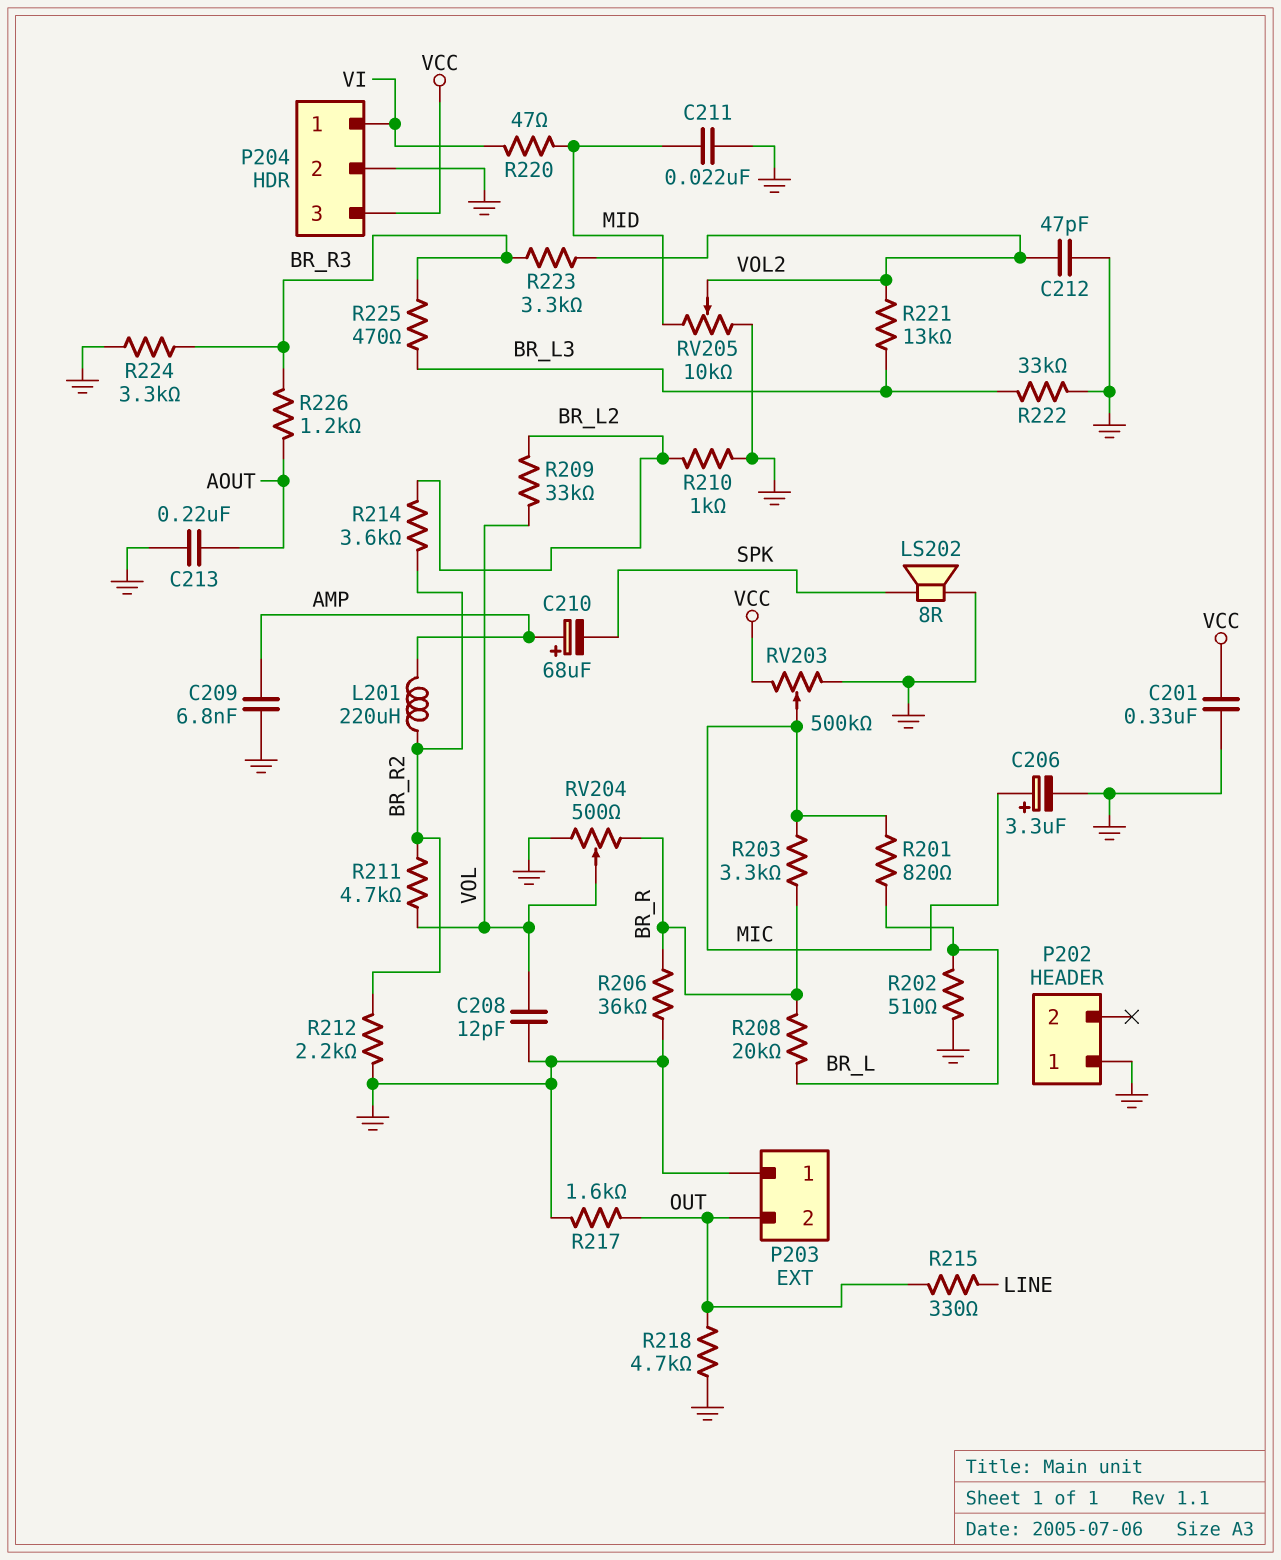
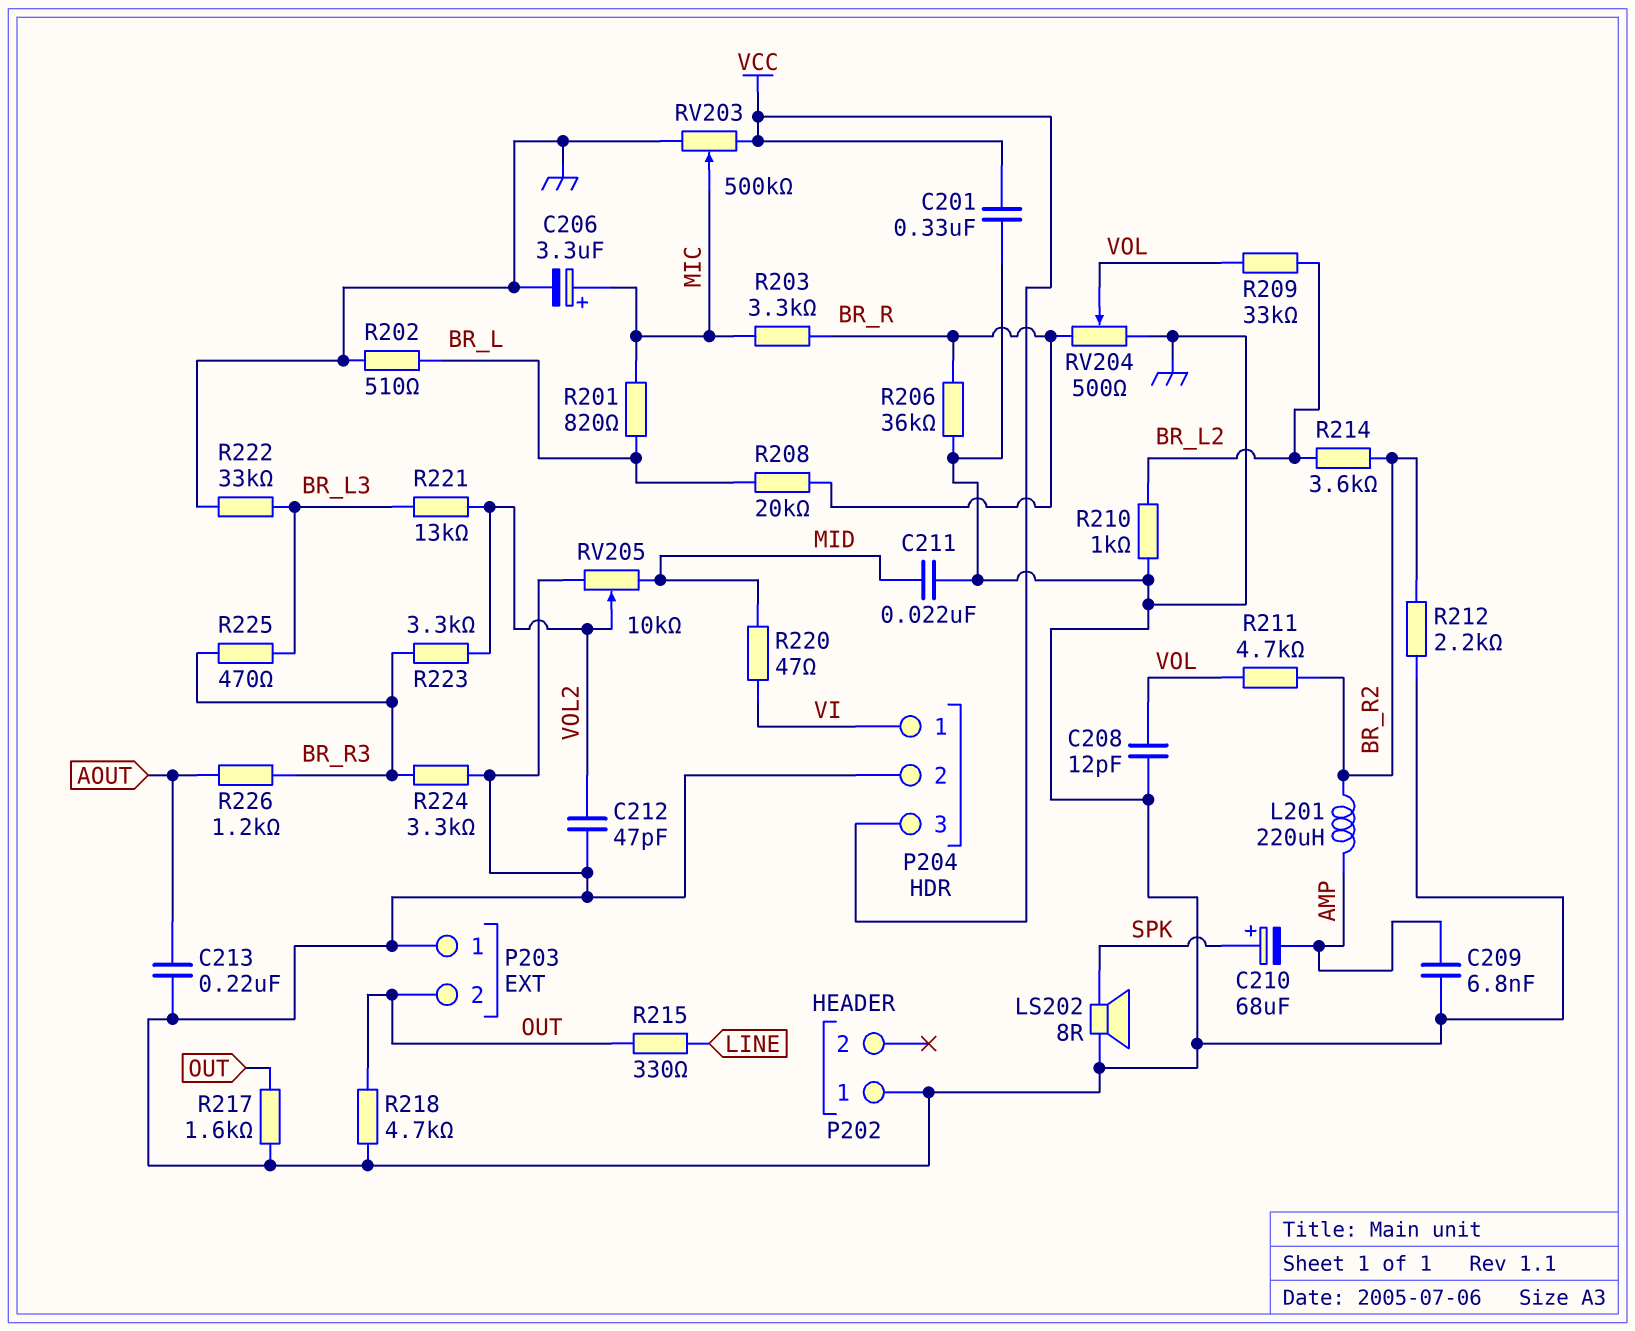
C210: 68uF (plus AMP, minus SPK) -> 68uF (plus SPK, minus AMP)

